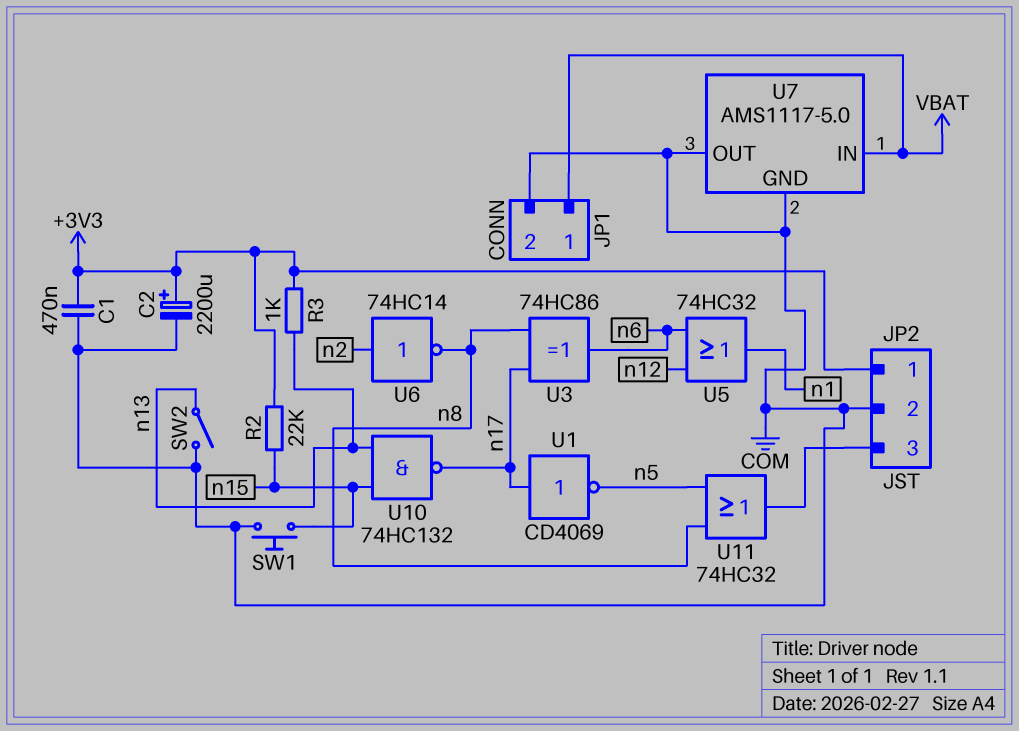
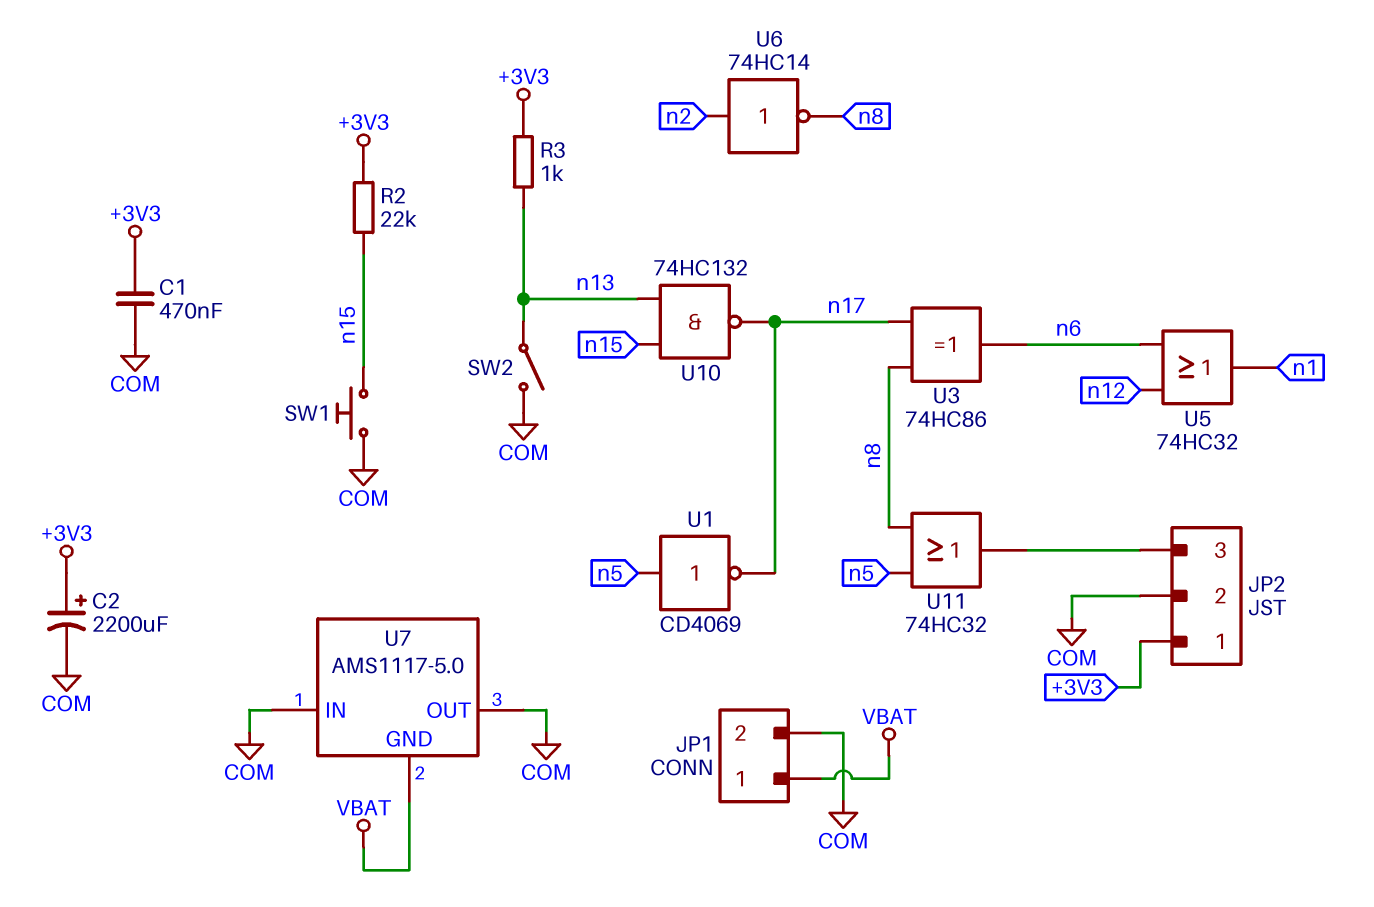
U1: NOT CD4069 (in n17, out n5) -> NOT CD4069 (in n5, out n17)
U7 pin GND: COM -> VBAT
U7 pin IN: VBAT -> COM

